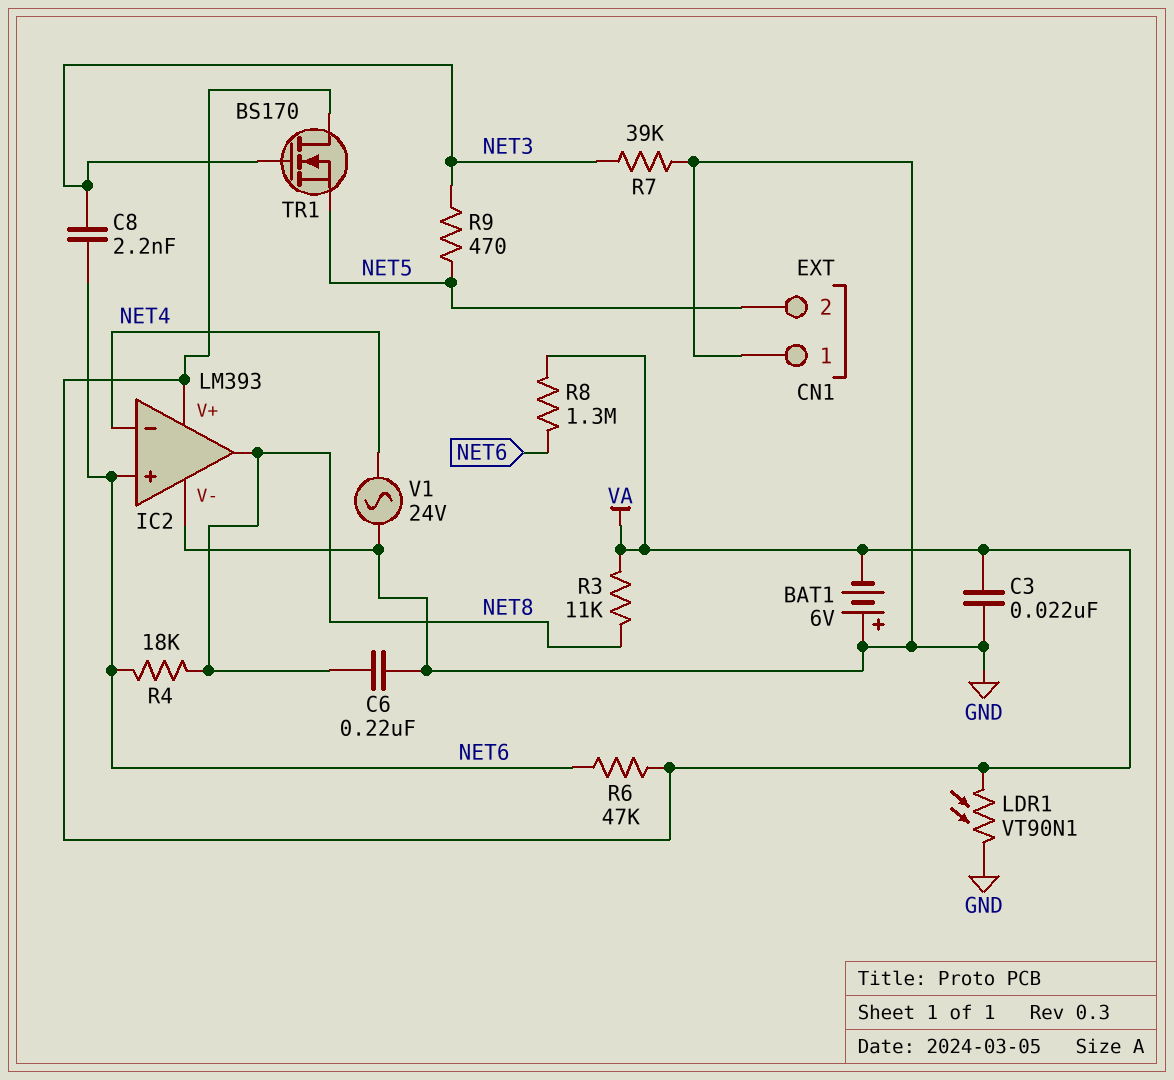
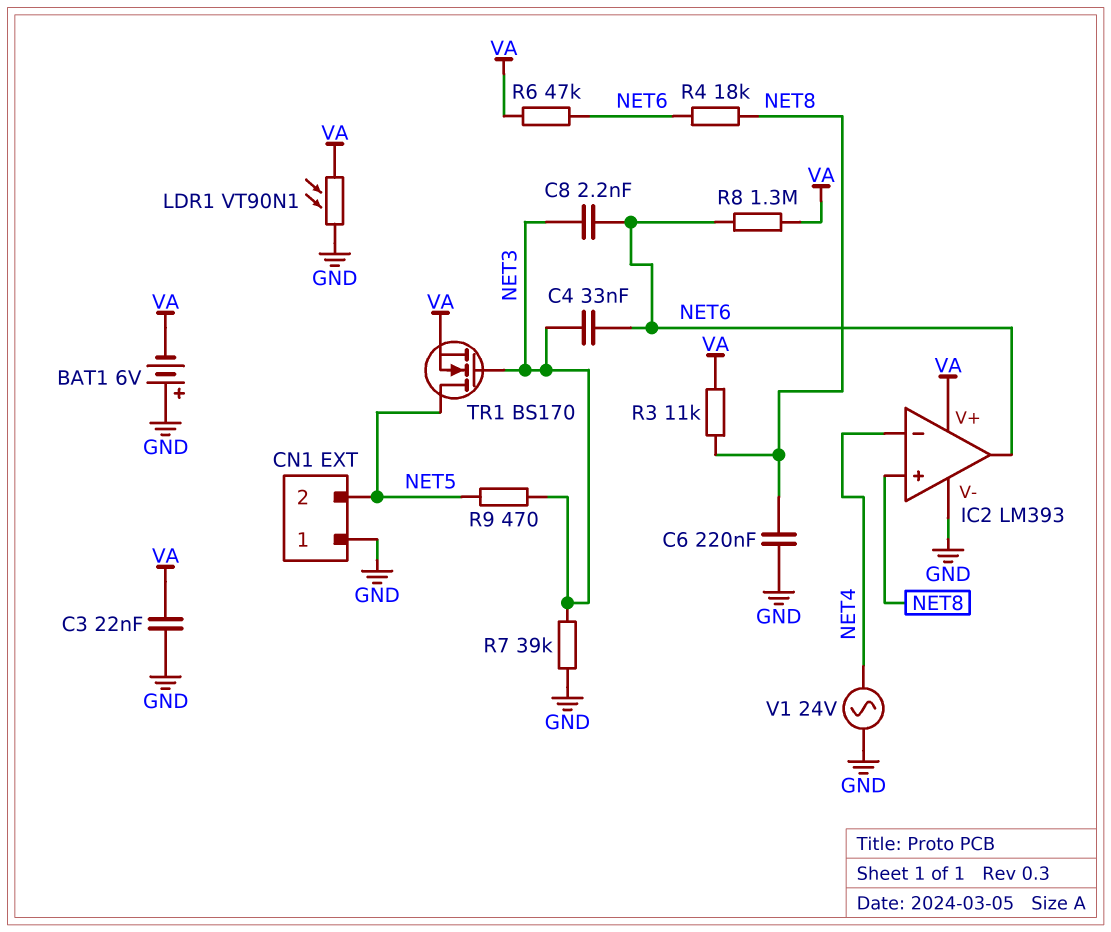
C4: none -> 33nF (NET3, NET6)
IC2 pin in+: NET6 -> NET8
IC2 pin out: NET8 -> NET6
TR1: NMOS BS170 (G NET3, D VA, S NET5) -> NMOS BS170 (G NET3, D NET5, S VA)

